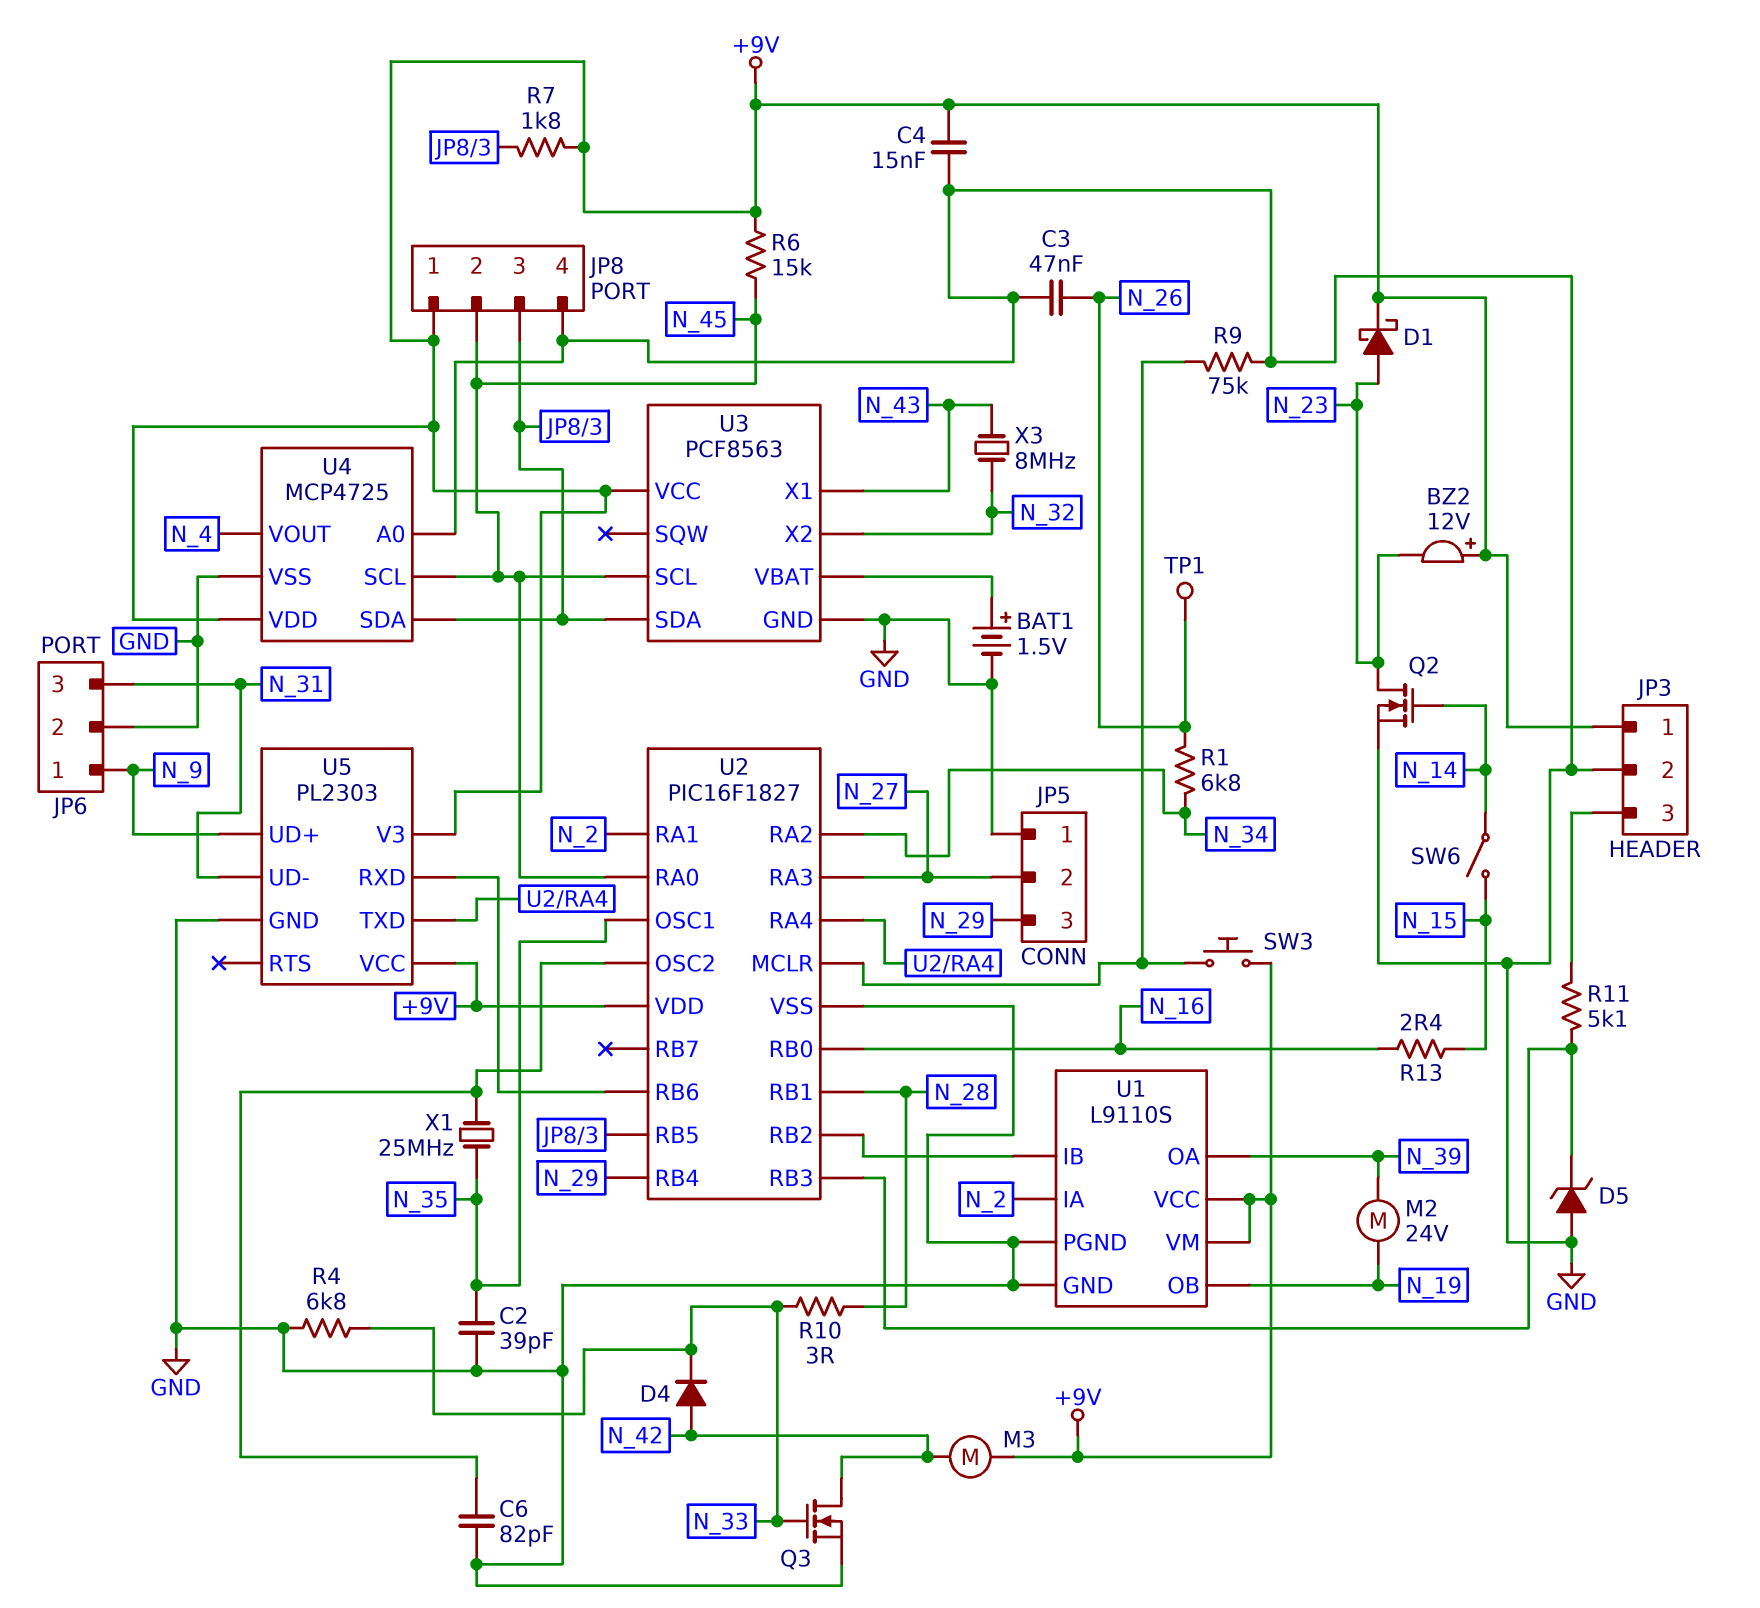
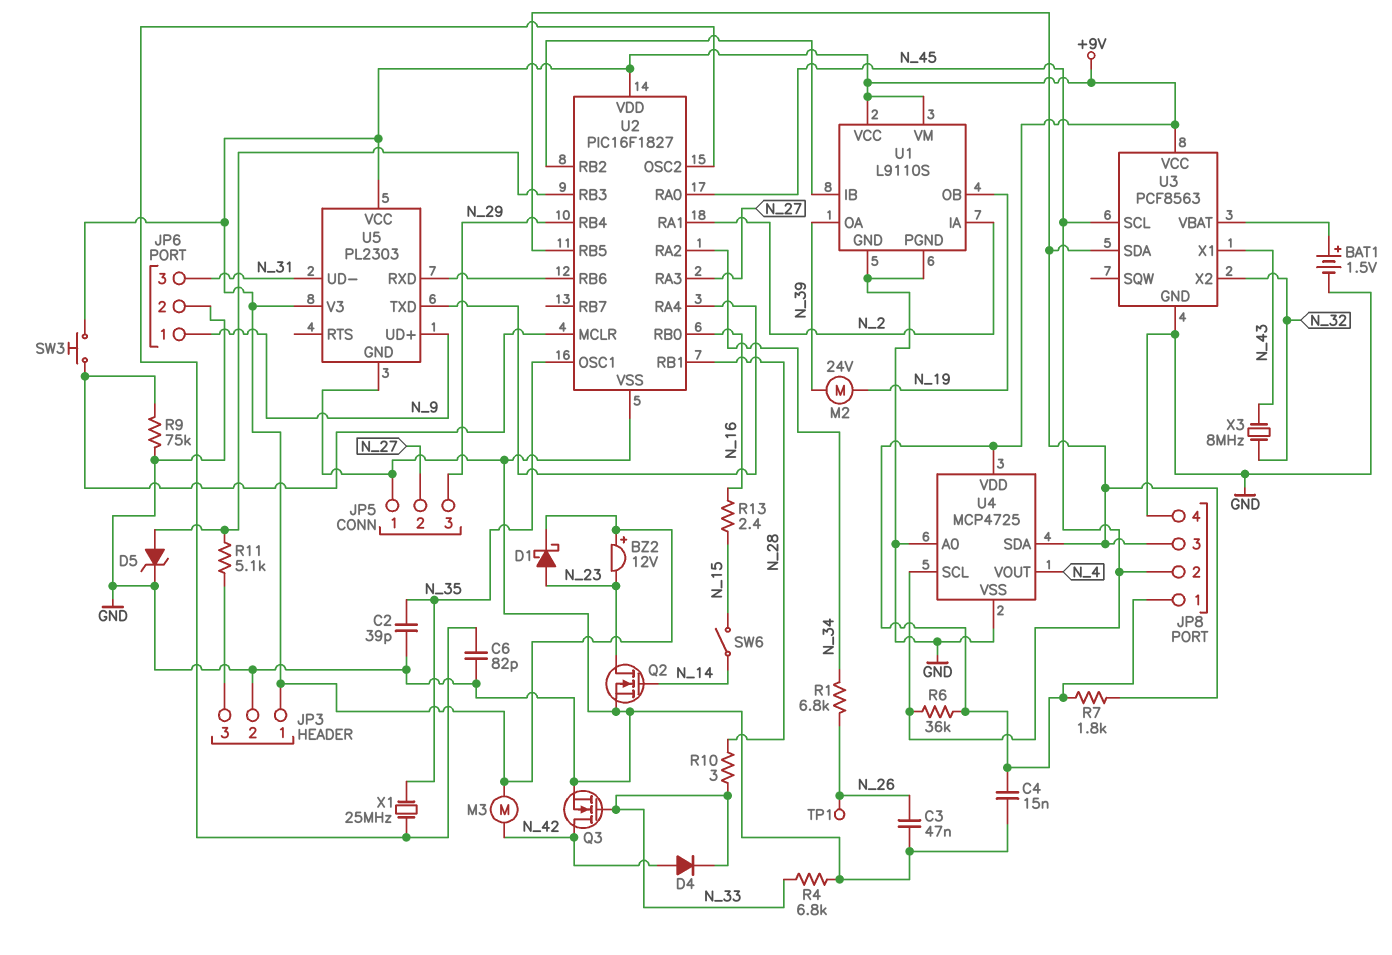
D5: zener (A GND, K U2/RB3) -> zener (A U2/RB3, K GND)
R6: 15k (+9V, N_45) -> 36k (+9V, N_45)

